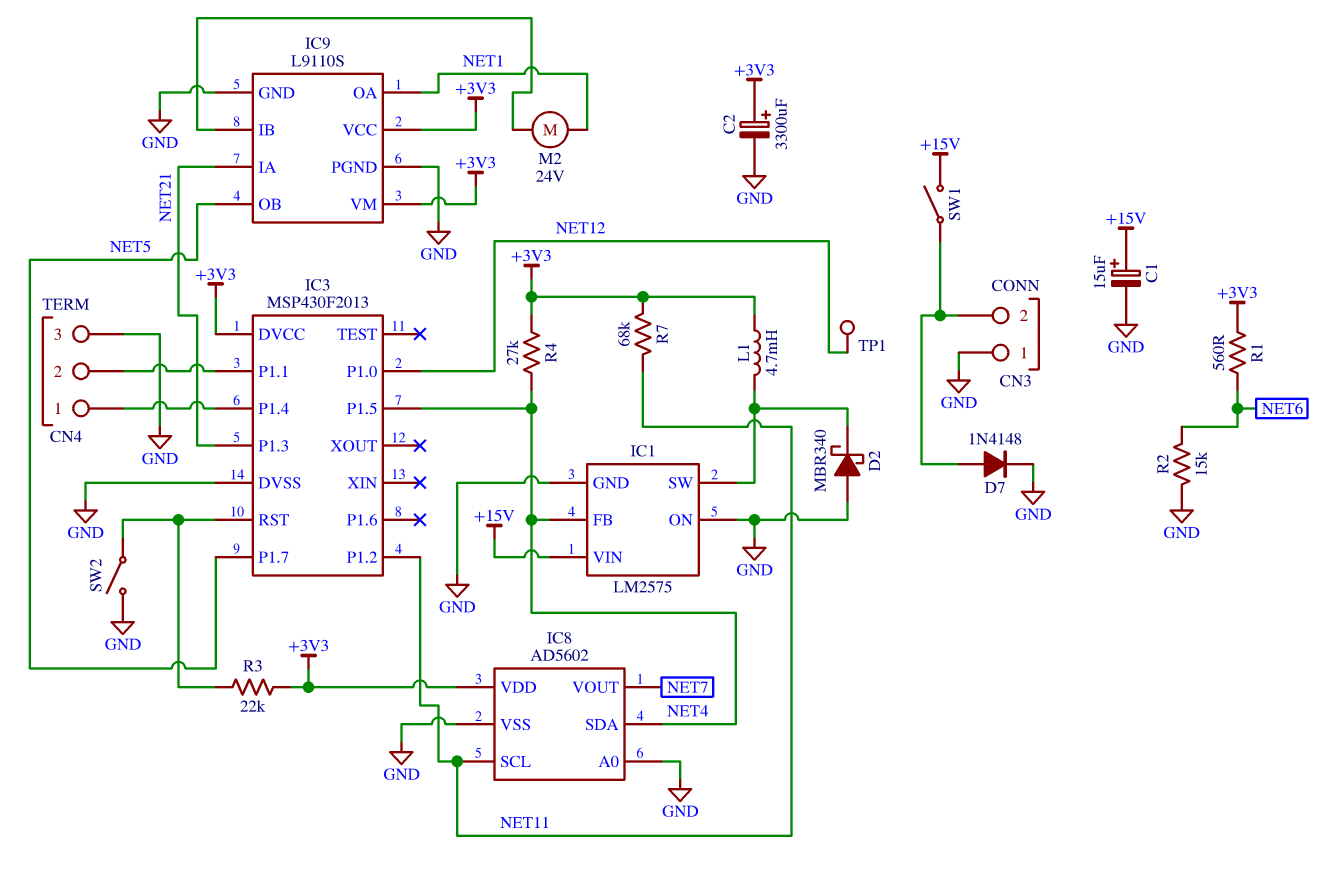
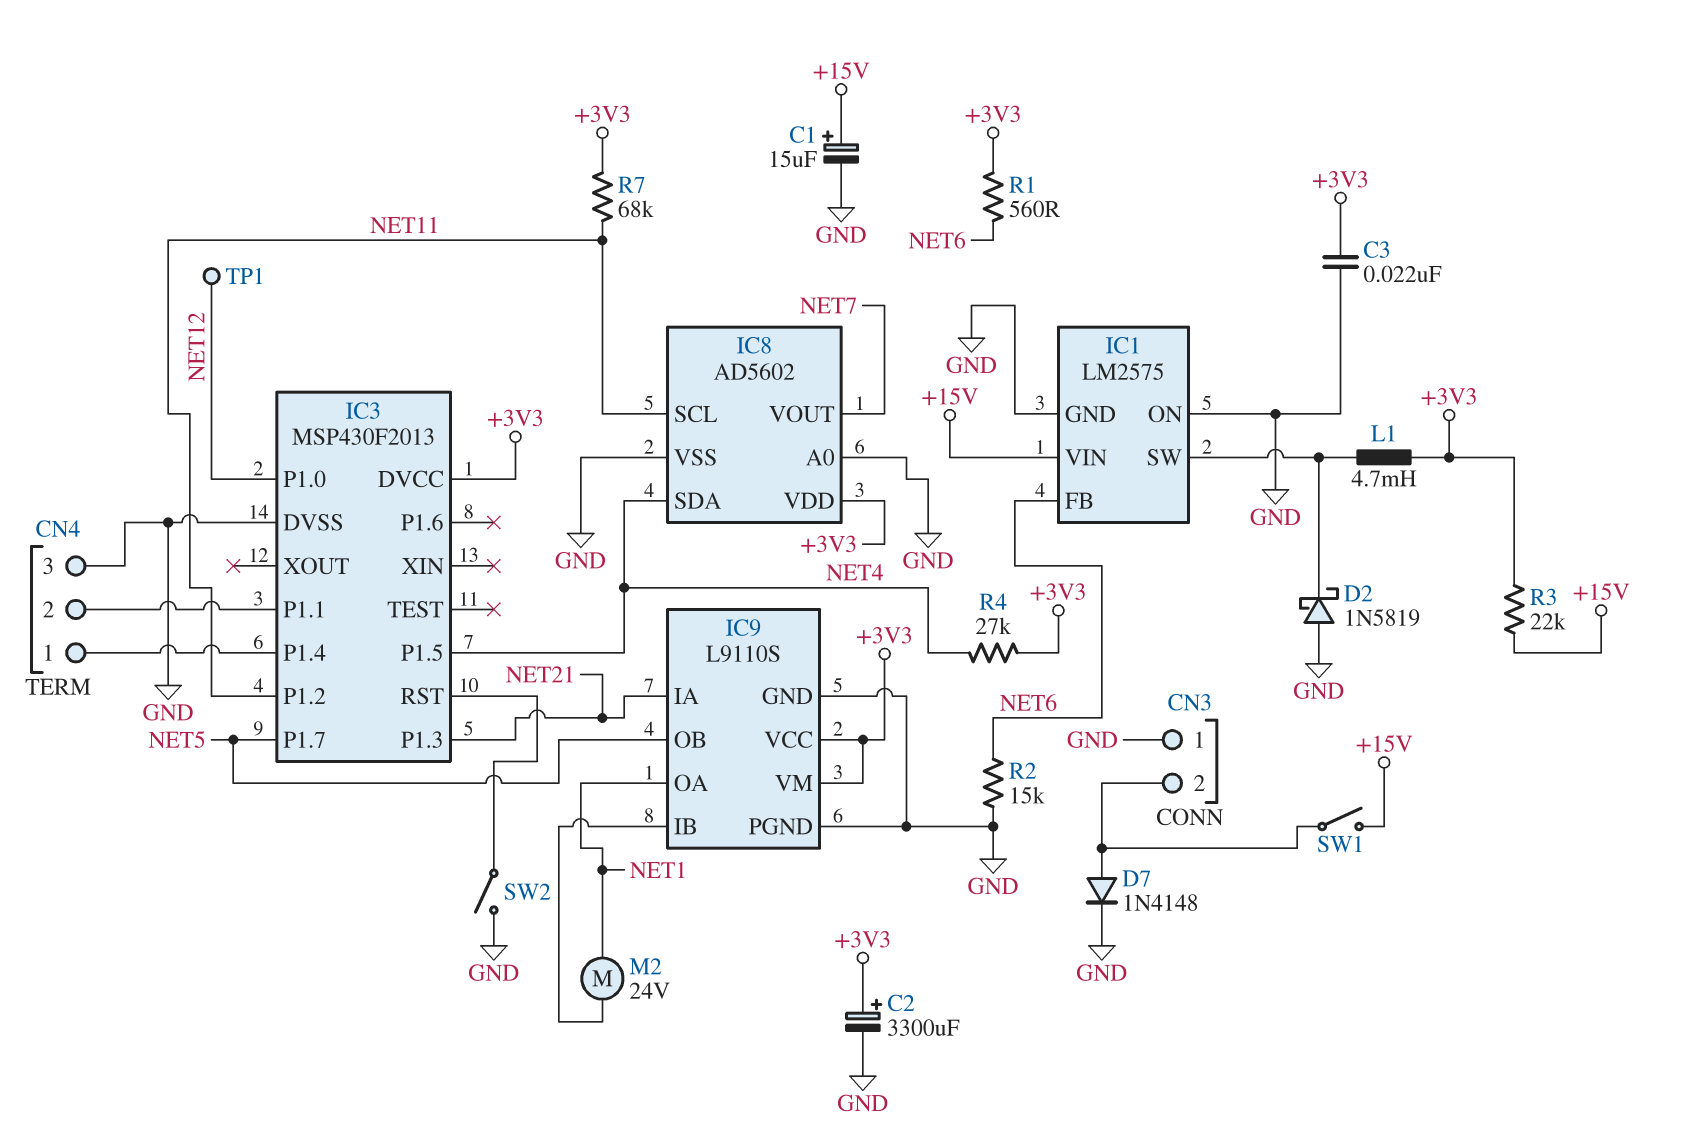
C3: none -> 22nF (+3V3, GND)
D2: schottky MBR340 (A GND, K IC1/SW) -> schottky 1N5819 (A GND, K IC1/SW)
IC1 pin FB: NET4 -> NET6
R3: 22k (+3V3, IC3/RST) -> 22k (+3V3, +15V)

